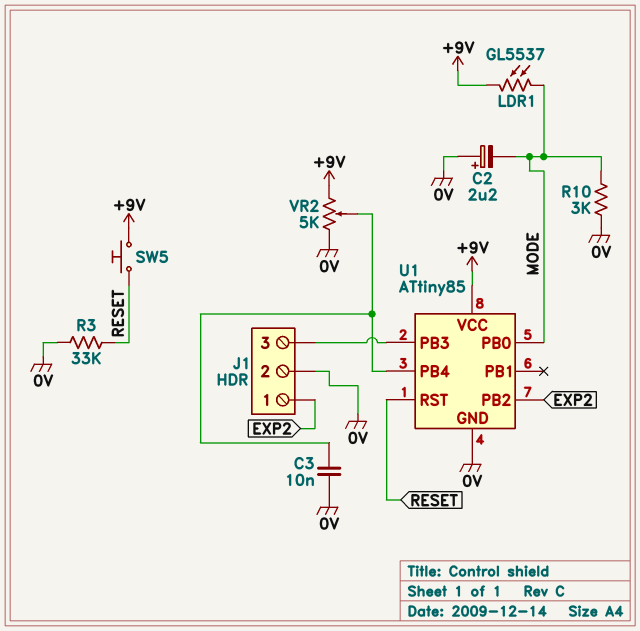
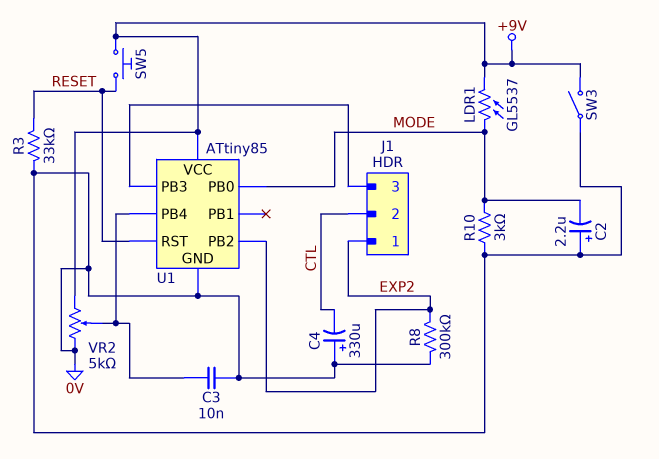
C4: none -> 330uF (plus 0V, minus CTL)
J1 pin 2: 0V -> CTL
R8: none -> 300k (0V, EXP2)
SW3: none -> switch (+9V, 0V)

